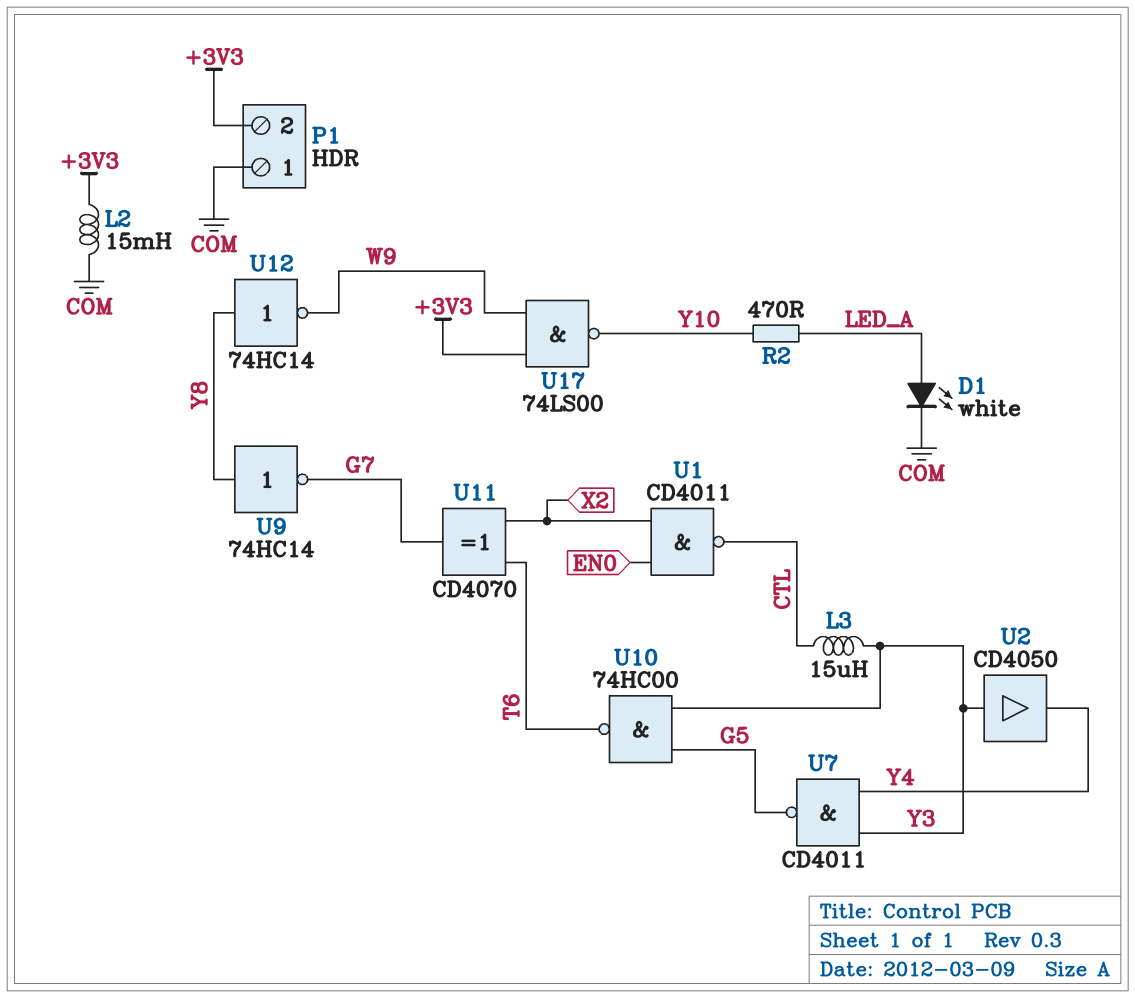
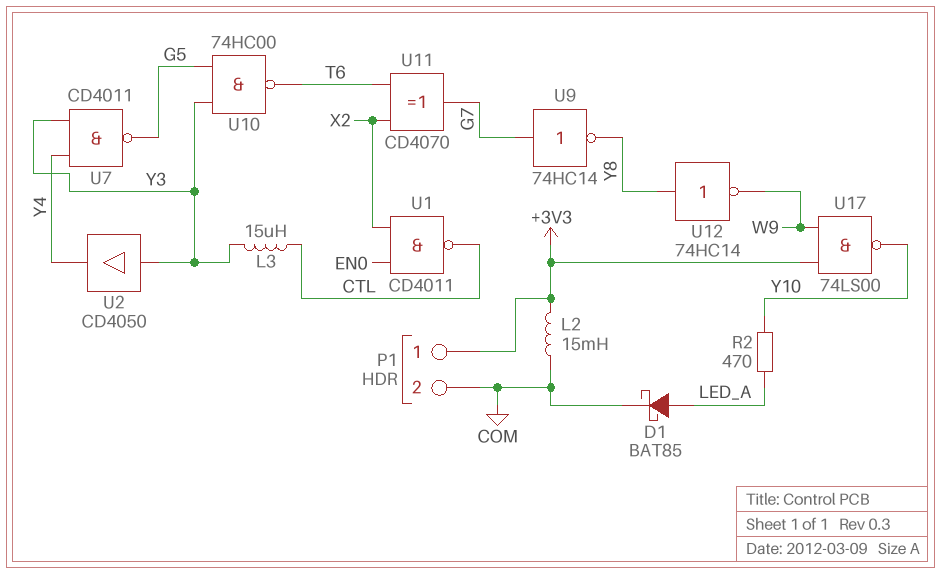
D1: LED white (A LED_A, K COM) -> schottky BAT85 (A LED_A, K COM)
P1 pin 1: COM -> +3V3
P1 pin 2: +3V3 -> COM
U9: NOT 74HC14 (in Y8, out G7) -> NOT 74HC14 (in G7, out Y8)

